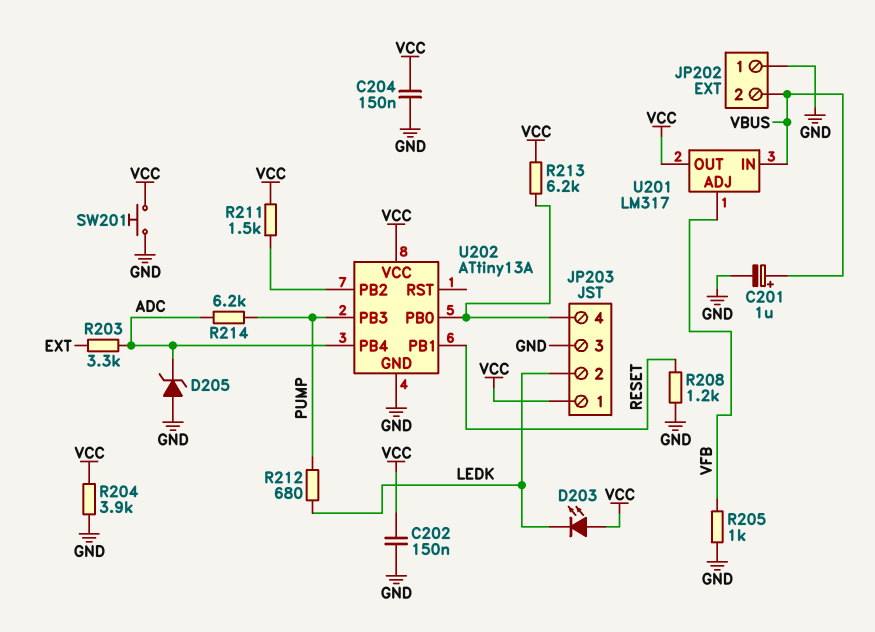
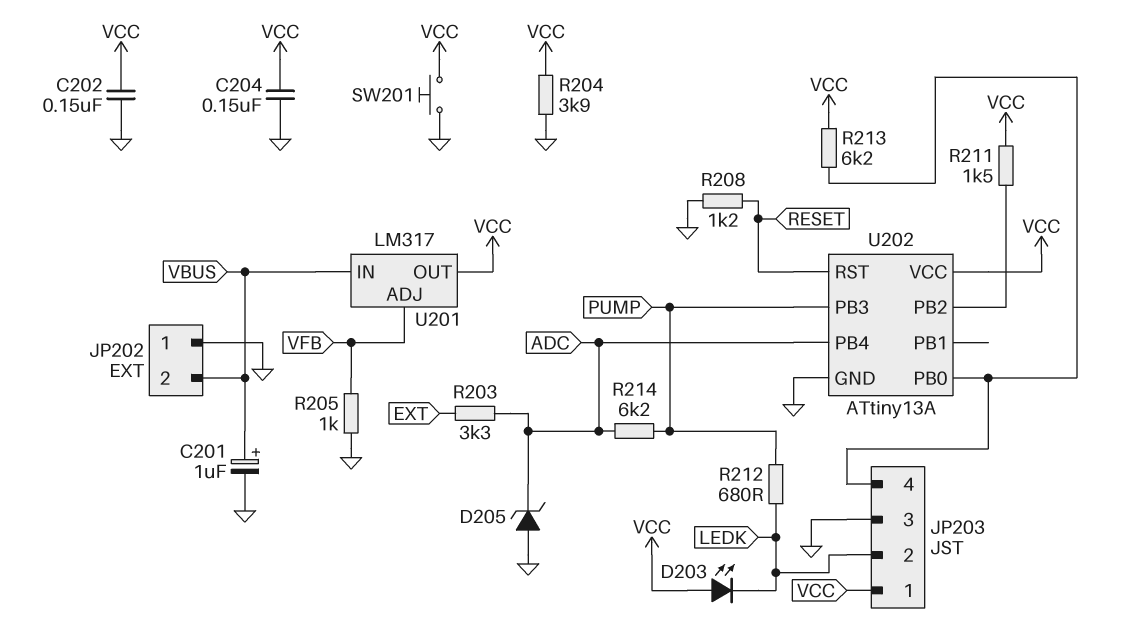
U202 pin PB1: RESET -> none
U202 pin RST: none -> RESET

